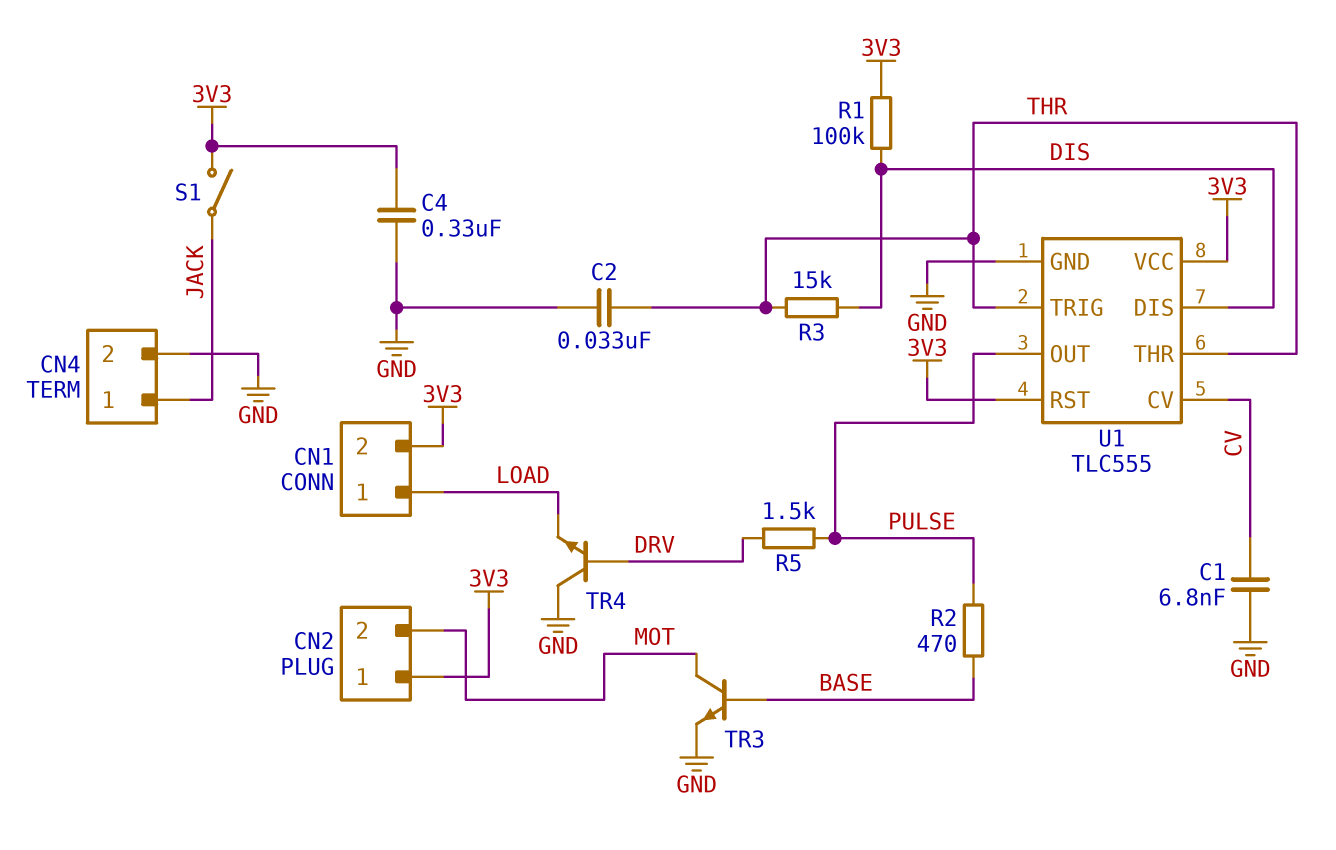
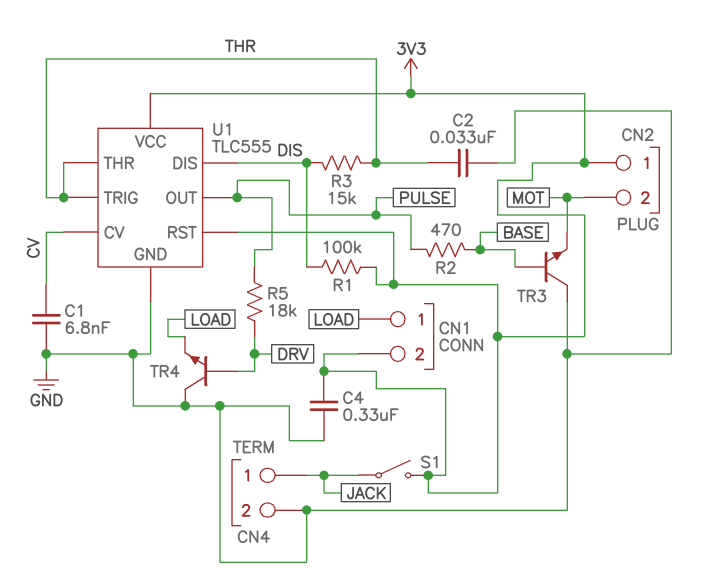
R5: 1.5k (DRV, PULSE) -> 18k (DRV, PULSE)
TR3: NPN (B BASE, C MOT, E GND) -> NPN (B BASE, C GND, E MOT)

